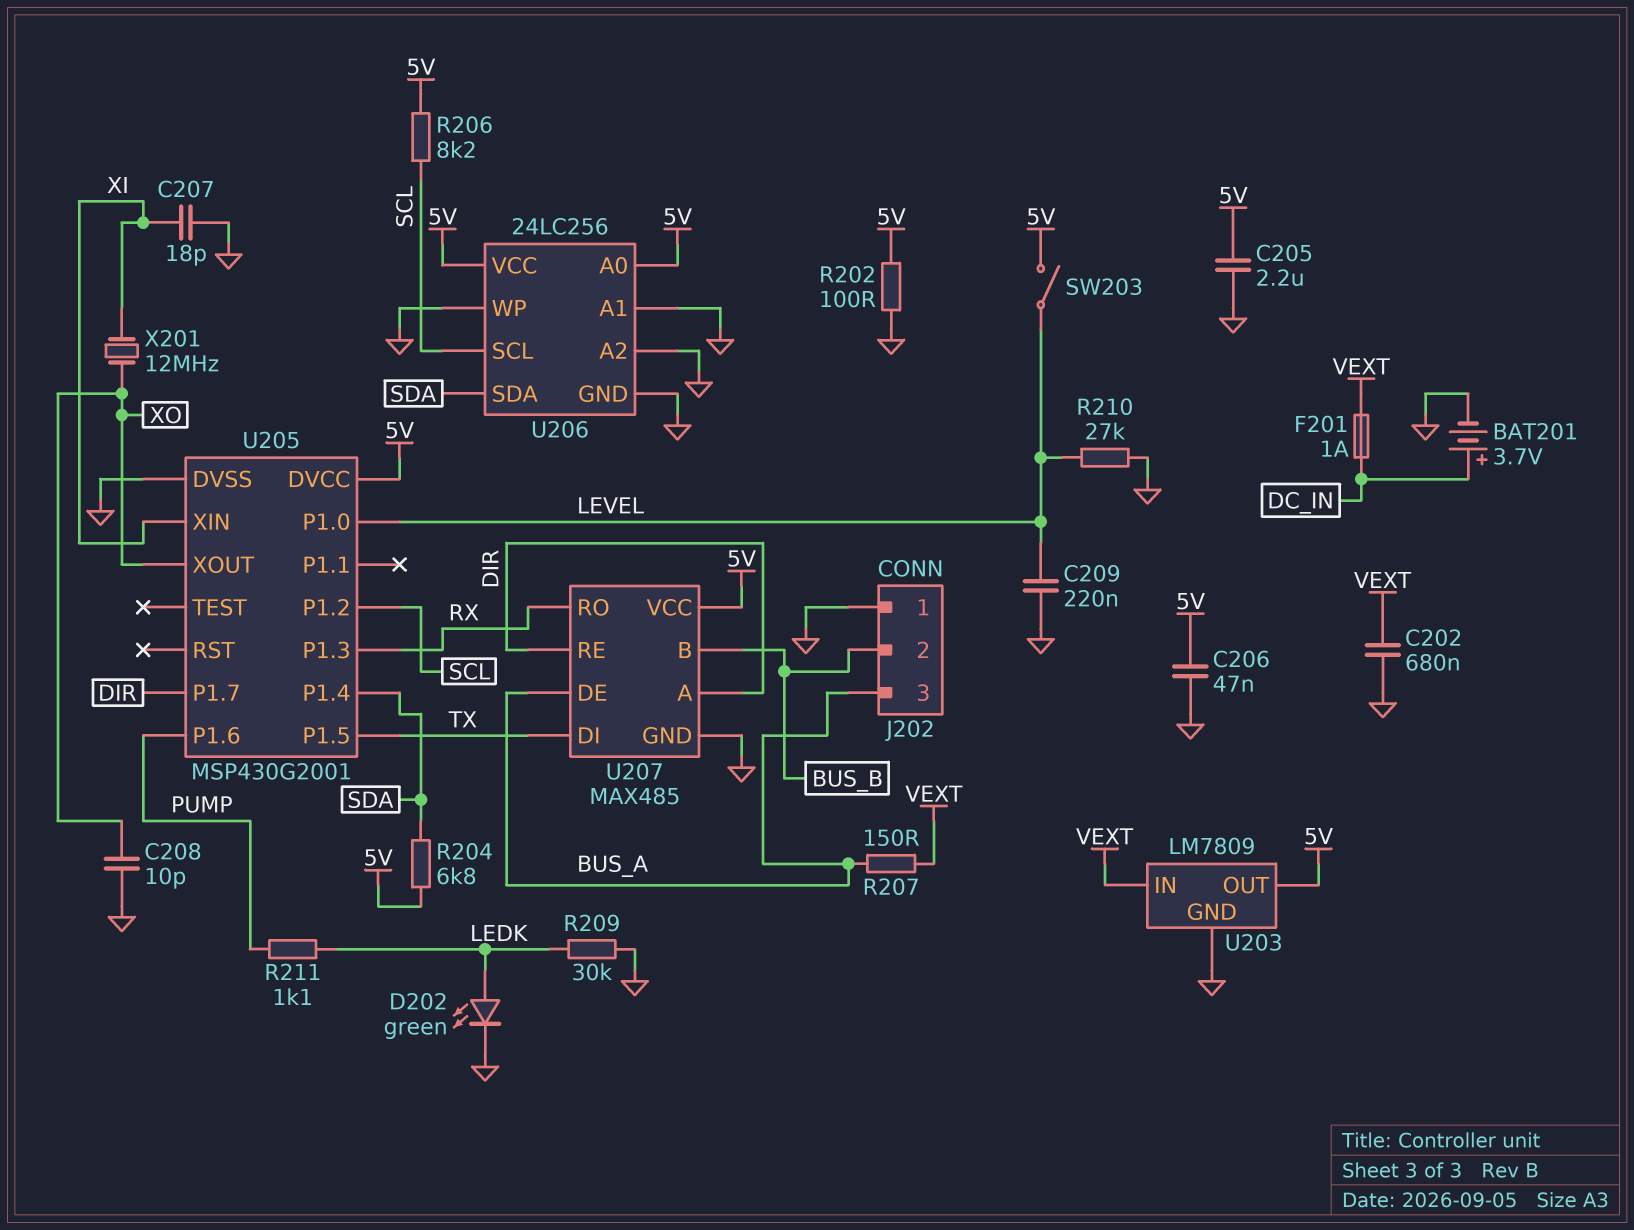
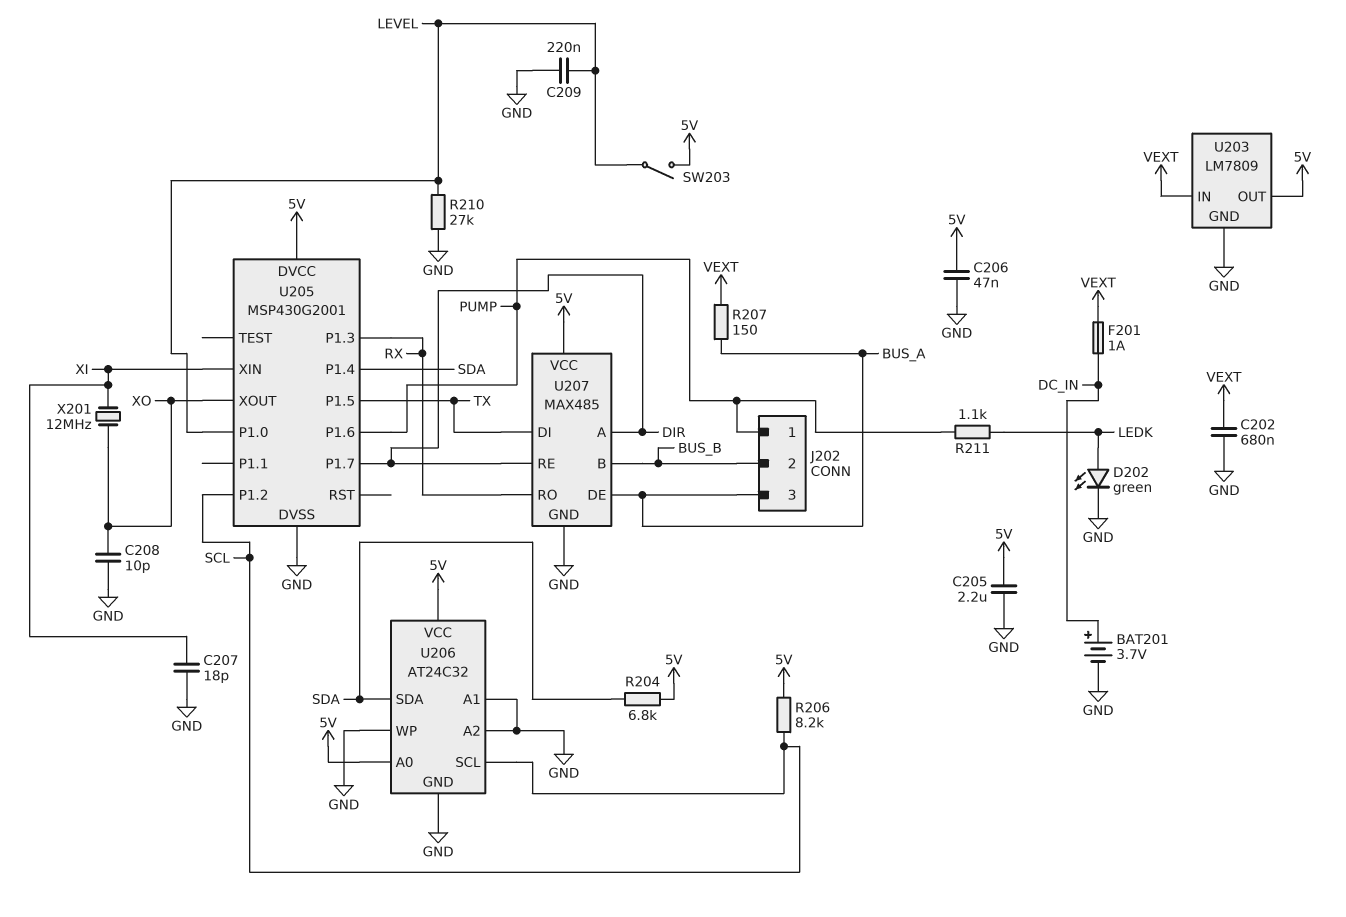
J202 pin 1: GND -> PUMP
R202: 100 (5V, GND) -> none
R209: 30k (GND, LEDK) -> none
U206: 24LC256 -> AT24C32

